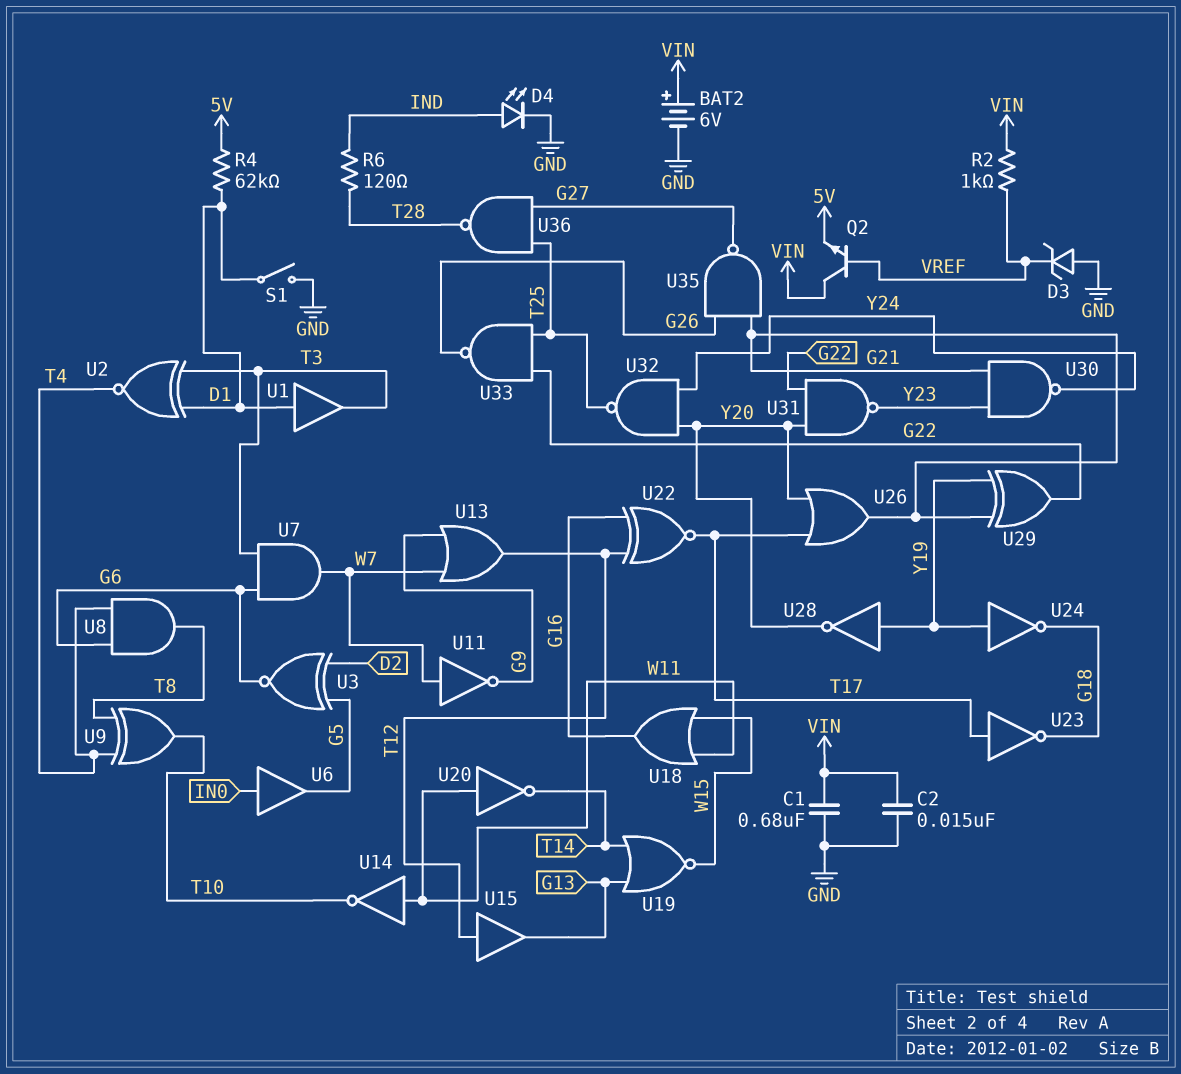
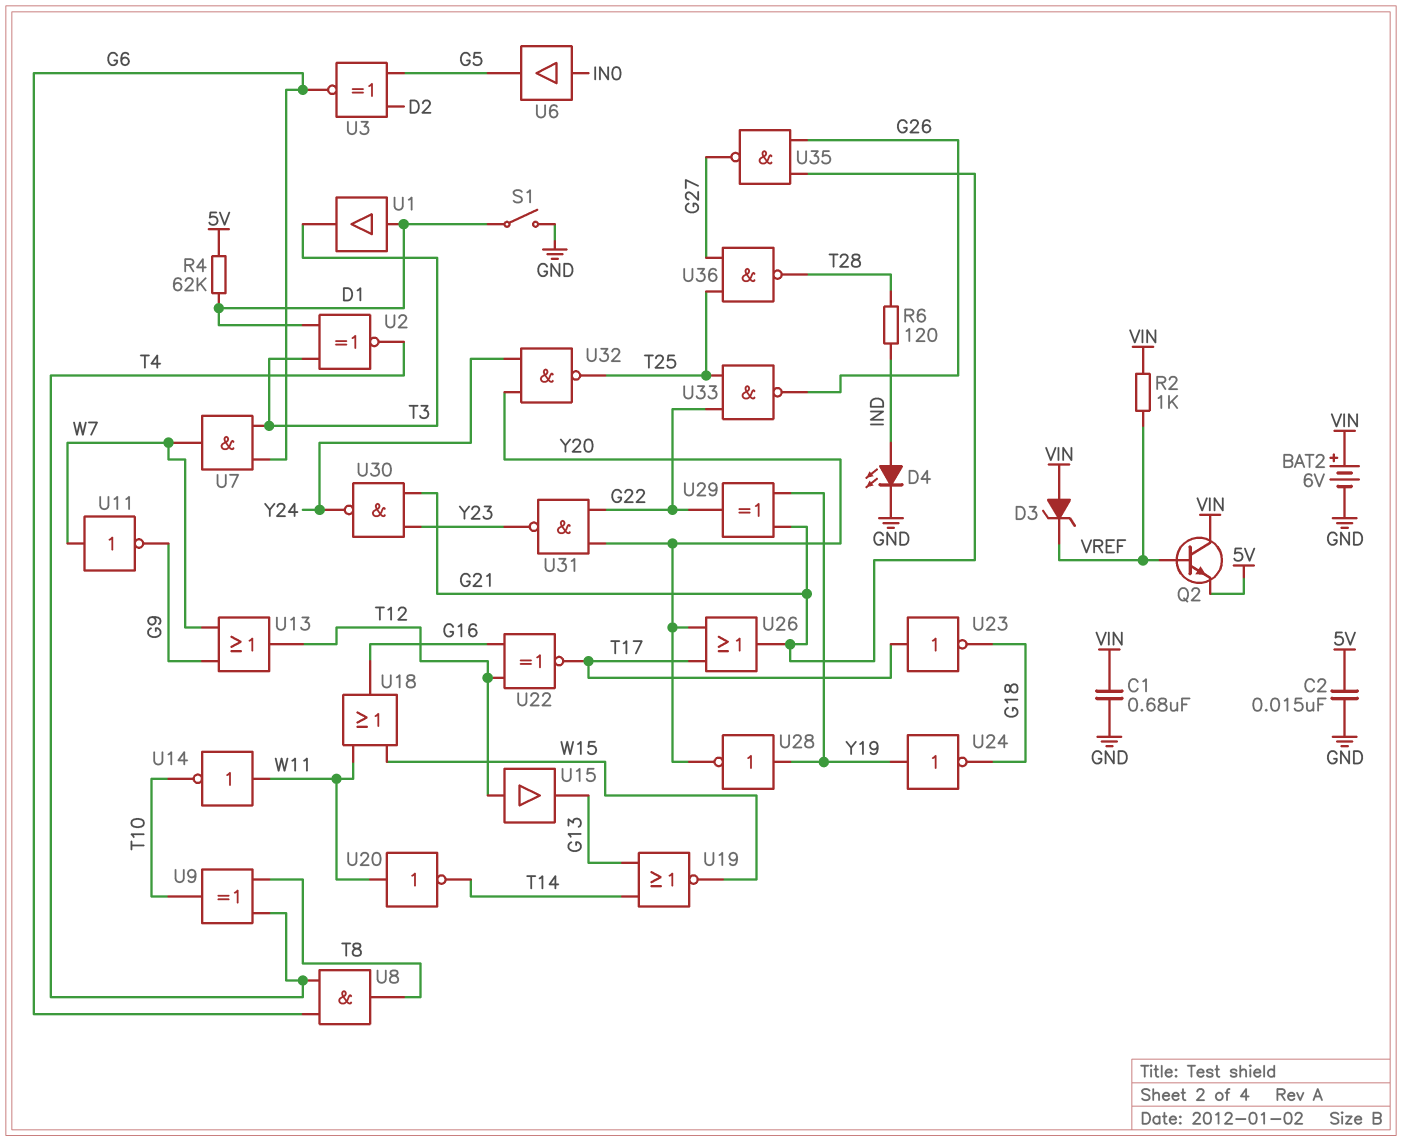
C2: 15nF (GND, VIN) -> 15nF (5V, GND)
D3: zener (A GND, K VREF) -> zener (A VIN, K VREF)

